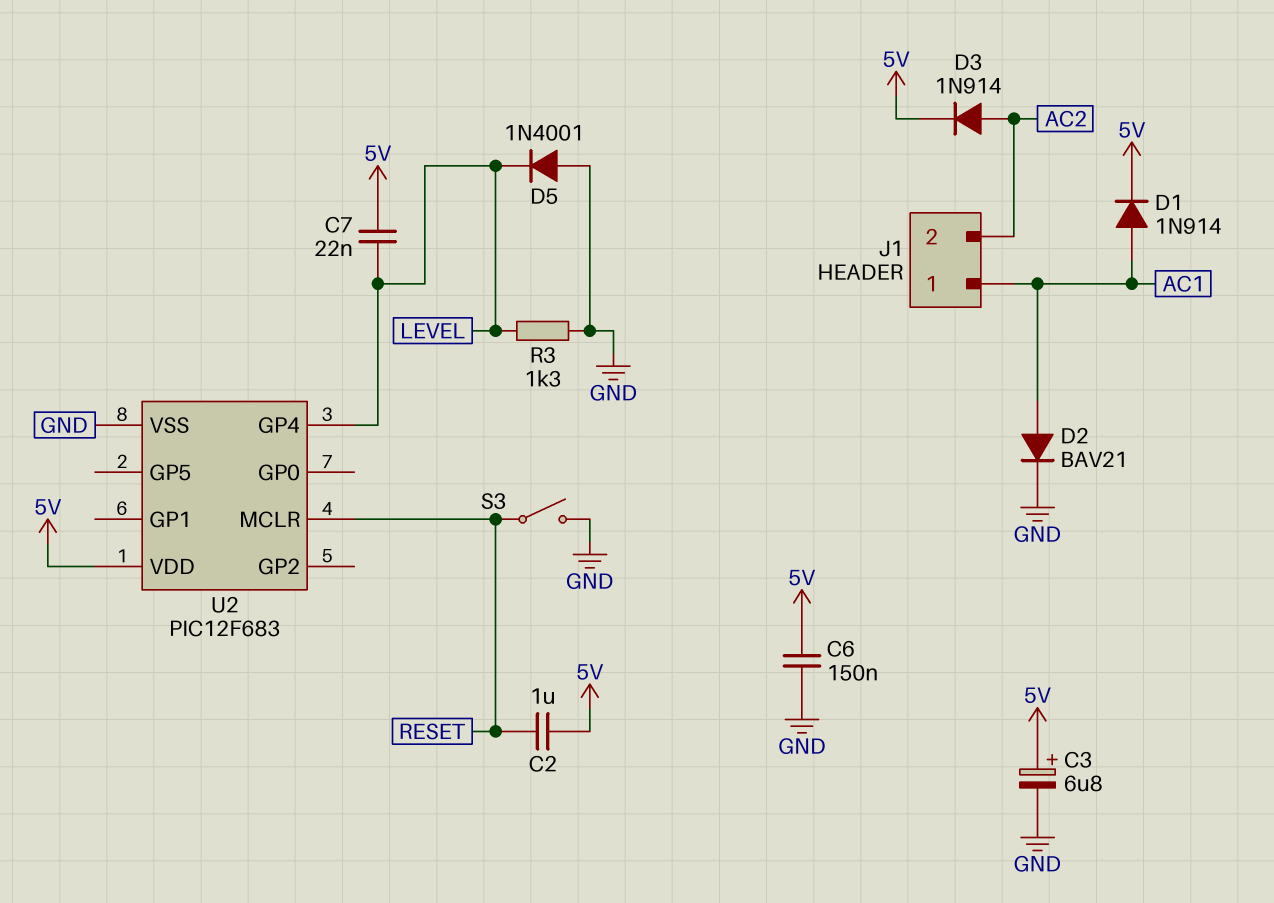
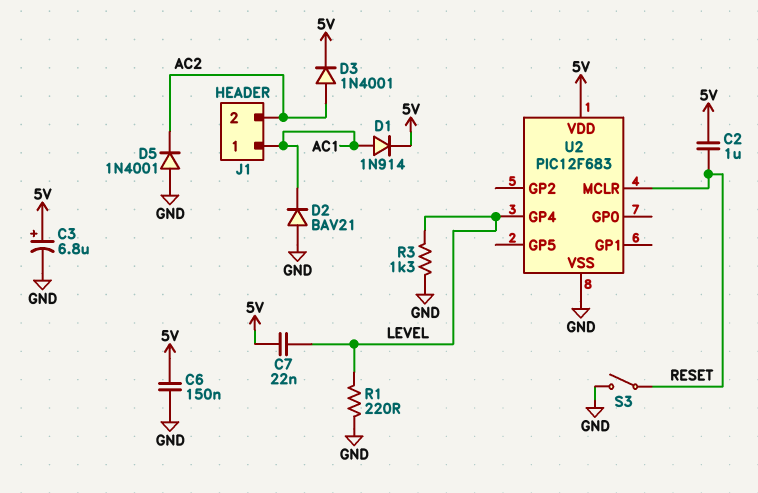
D2: diode BAV21 (A AC1, K GND) -> diode BAV21 (A GND, K AC1)
D3: diode 1N914 (A AC2, K 5V) -> diode 1N4001 (A AC2, K 5V)
D5: diode 1N4001 (A GND, K LEVEL) -> diode 1N4001 (A GND, K AC2)
R1: none -> 220 (GND, LEVEL)

